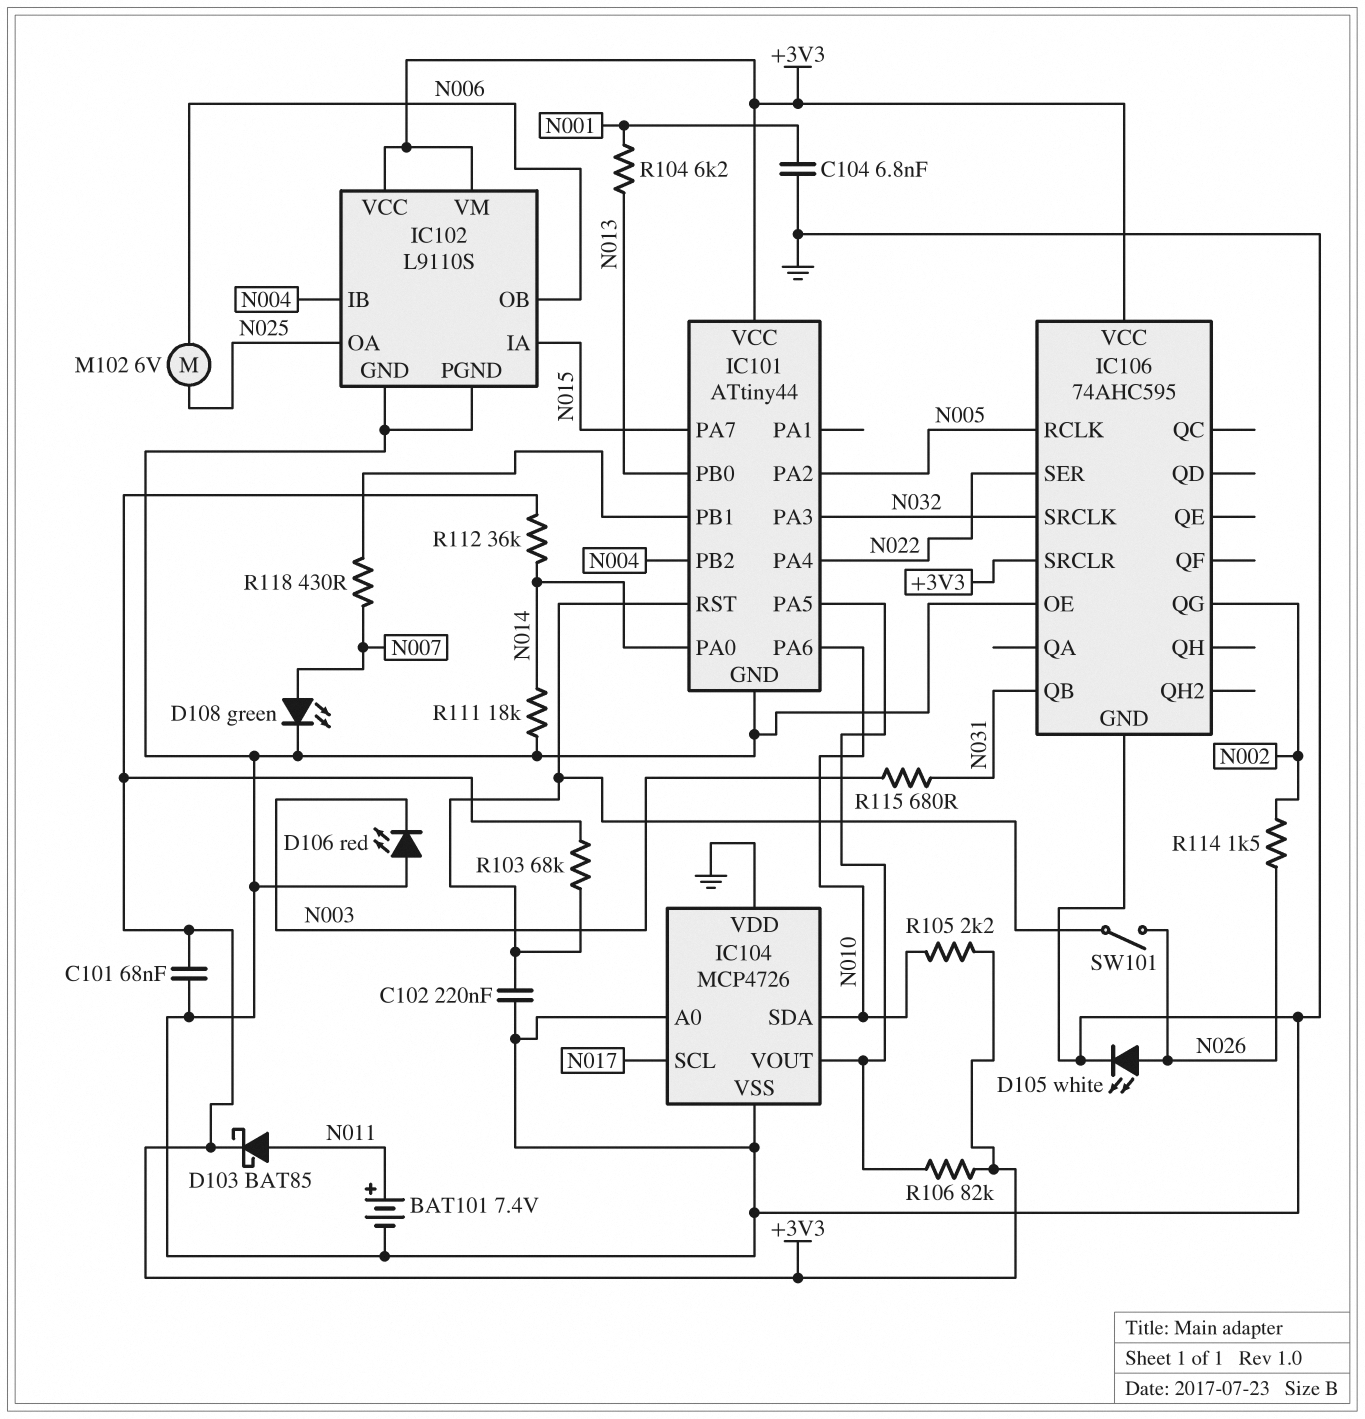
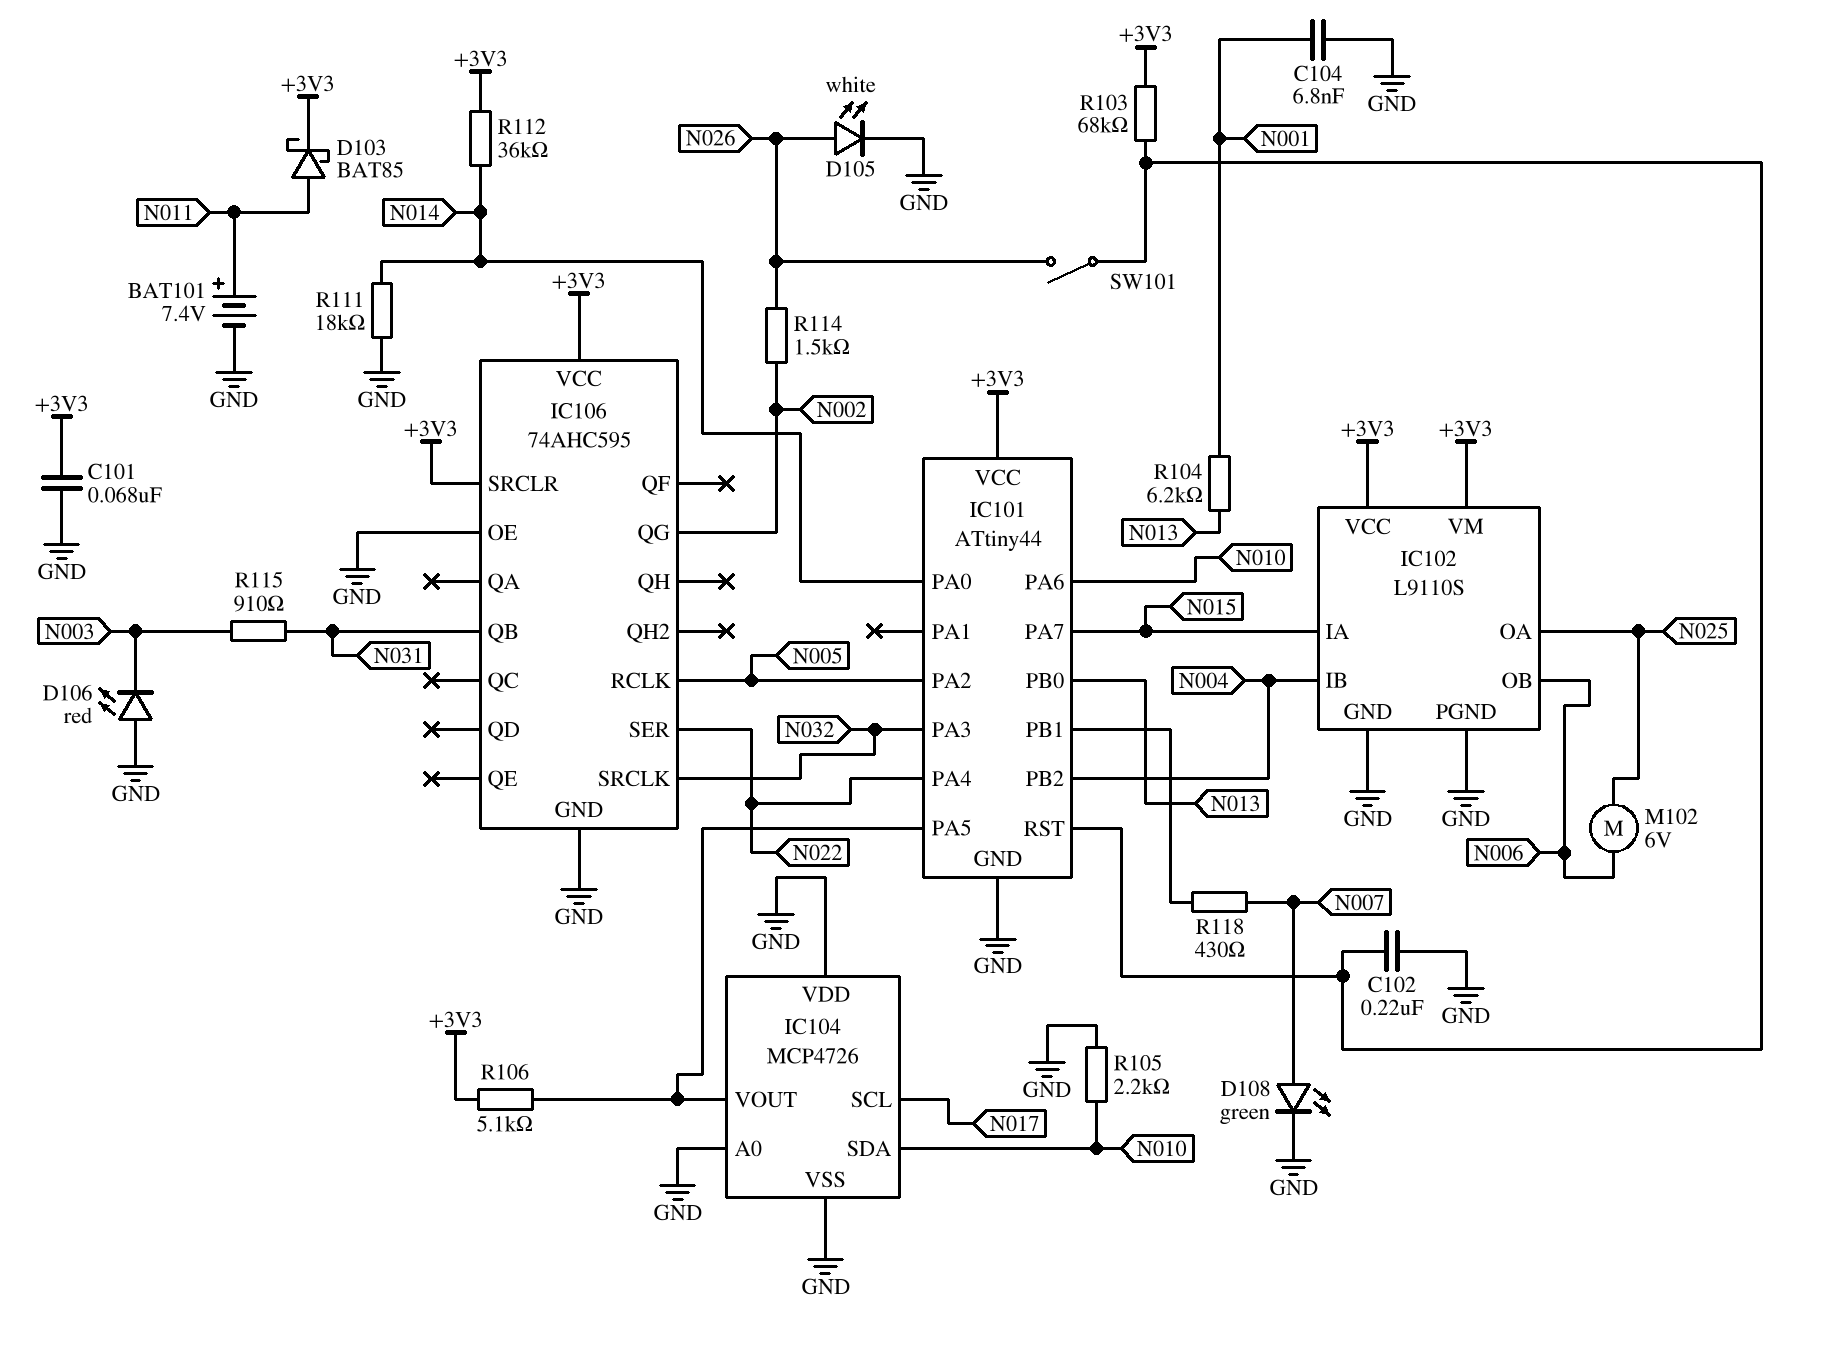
R105: 2.2k (+3V3, N010) -> 2.2k (GND, N010)
R106: 82k (+3V3, IC101/PA5) -> 5.1k (+3V3, IC101/PA5)
R115: 680 (N003, N031) -> 910 (N003, N031)

